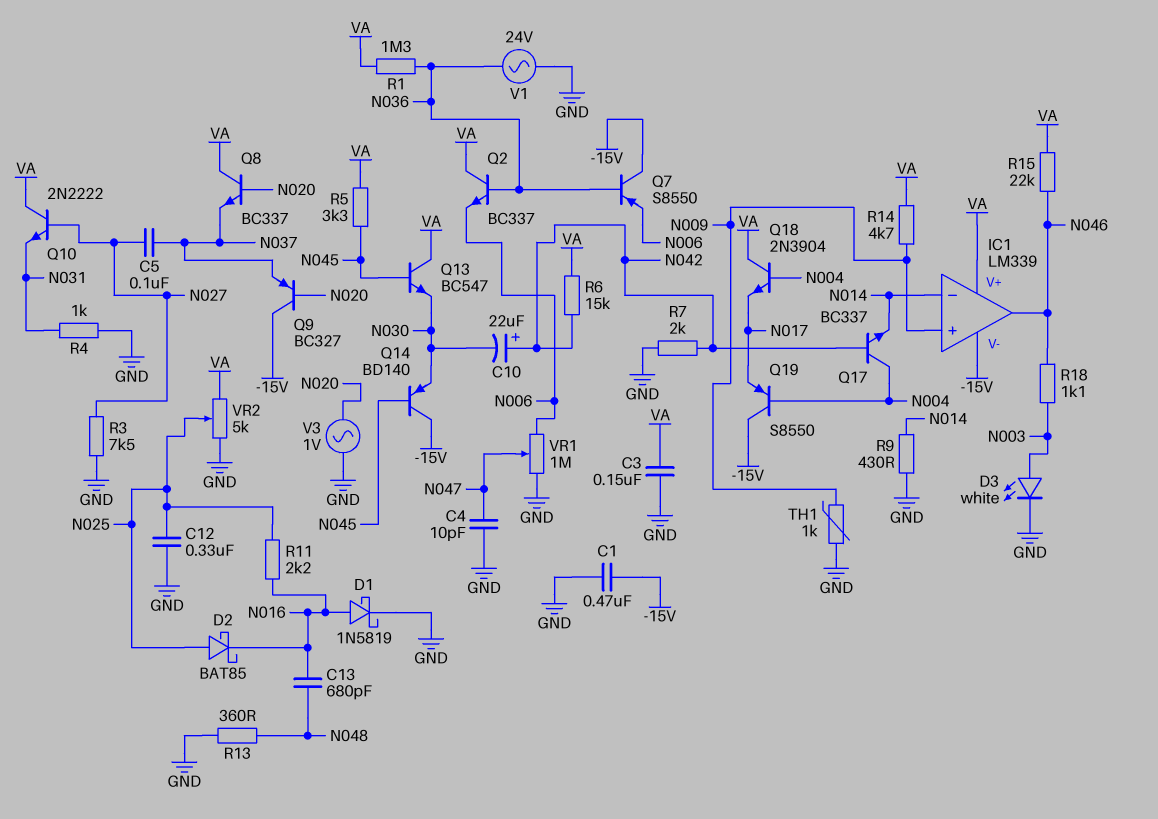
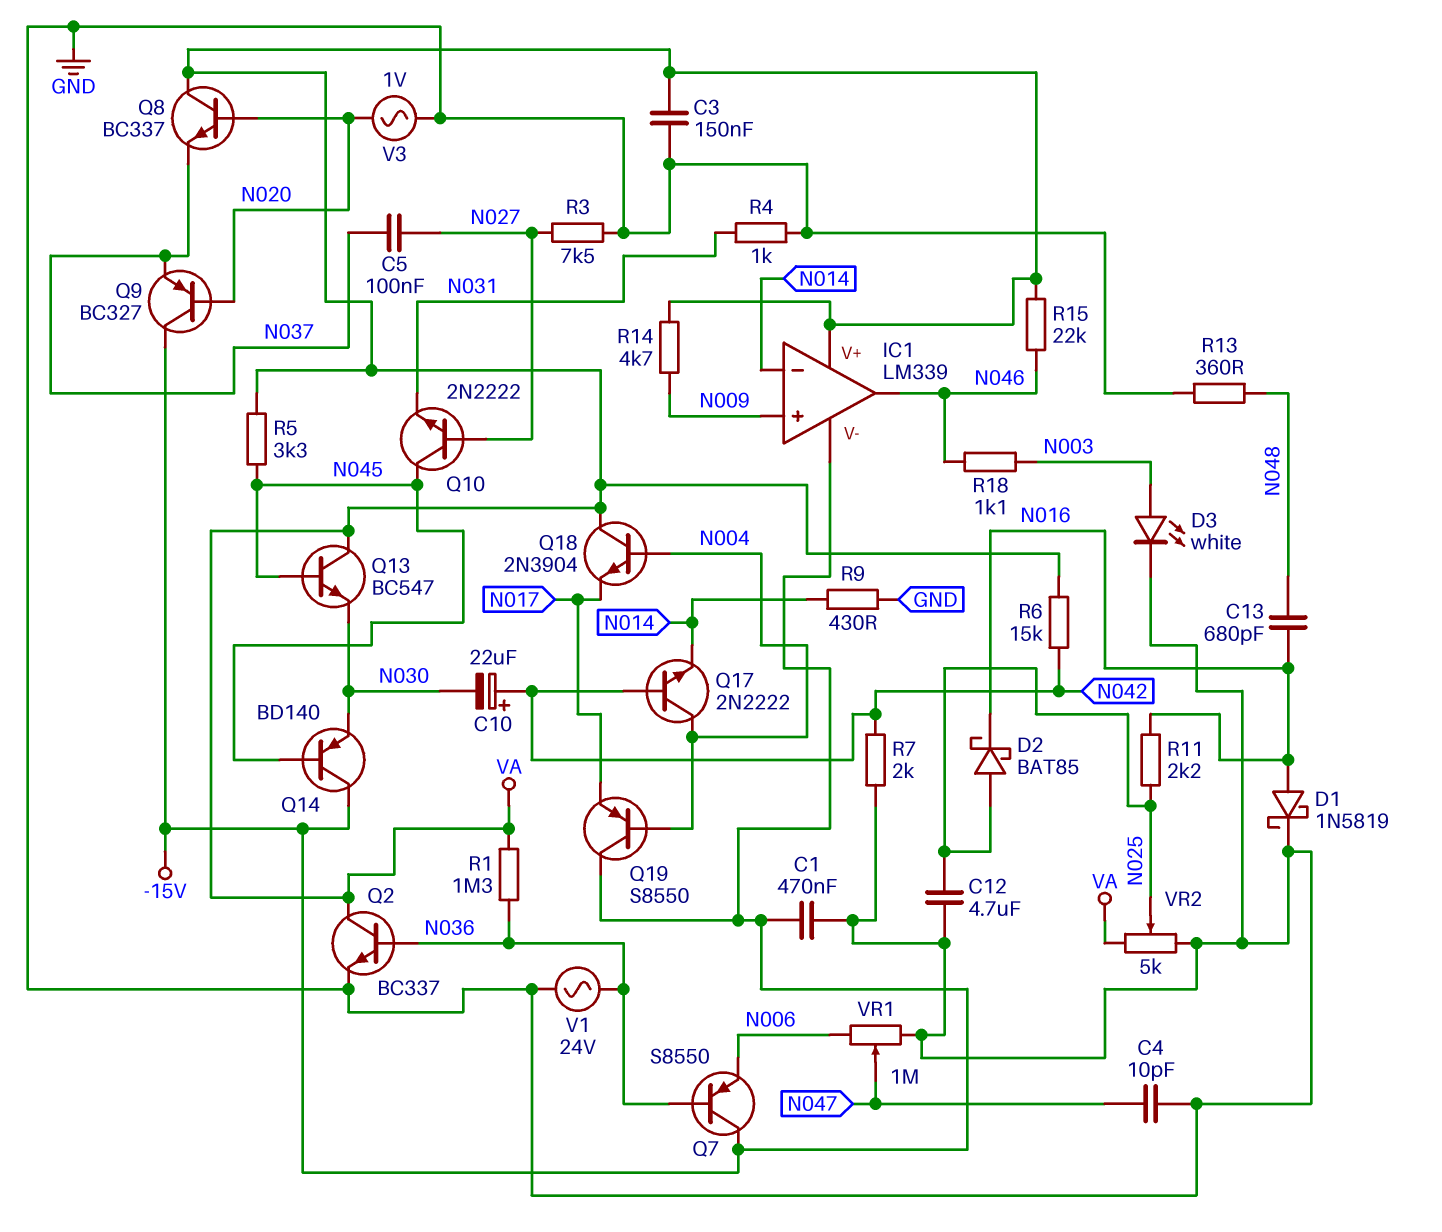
C12: 330nF (GND, N025) -> 4.7uF (GND, N025)
Q2: NPN BC337 (B N036, C VA, E N006) -> NPN BC337 (B N036, C VA, E GND)
Q10: NPN 2N2222 (B N027, C VA, E N031) -> NPN 2N2222 (B N027, C N045, E N031)
Q17: NPN BC337 (B N042, C N004, E N014) -> NPN 2N2222 (B N042, C N004, E N014)
TH1: 1k (GND, N009) -> none

